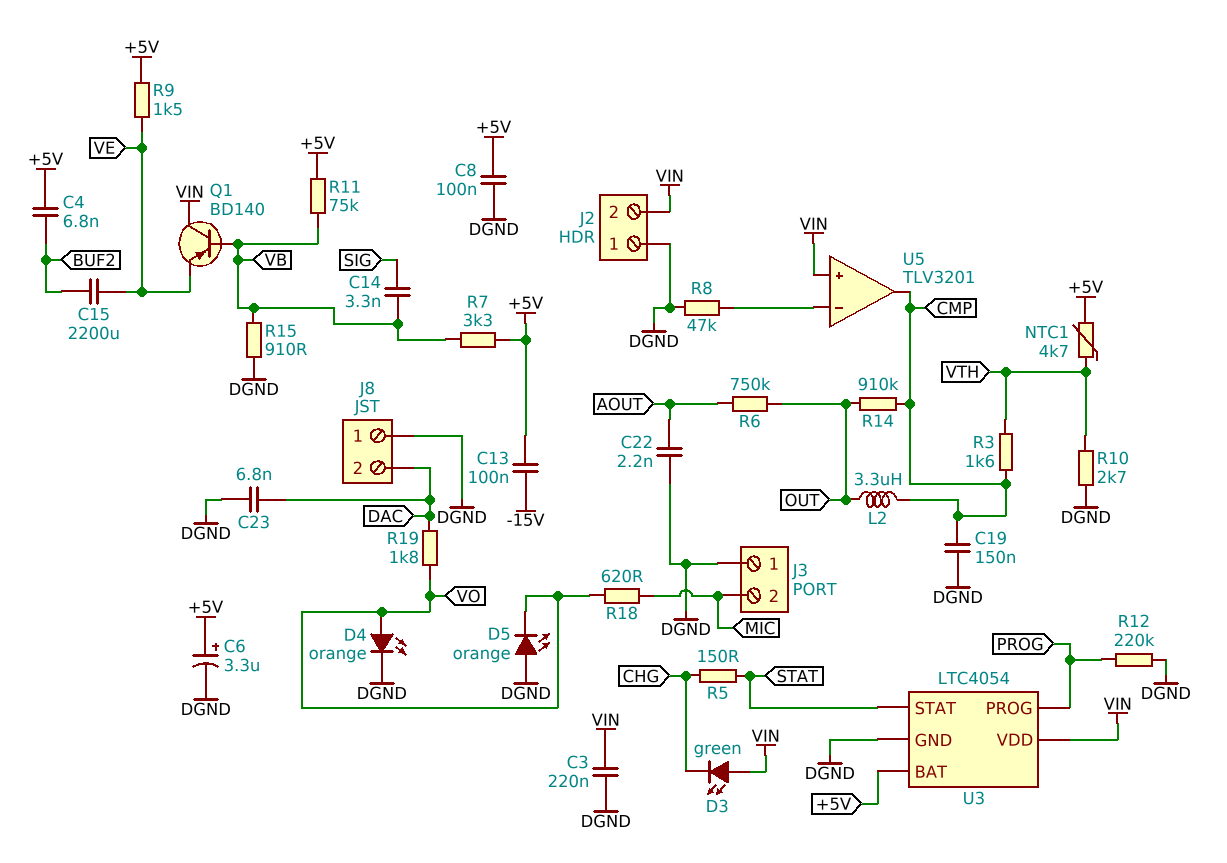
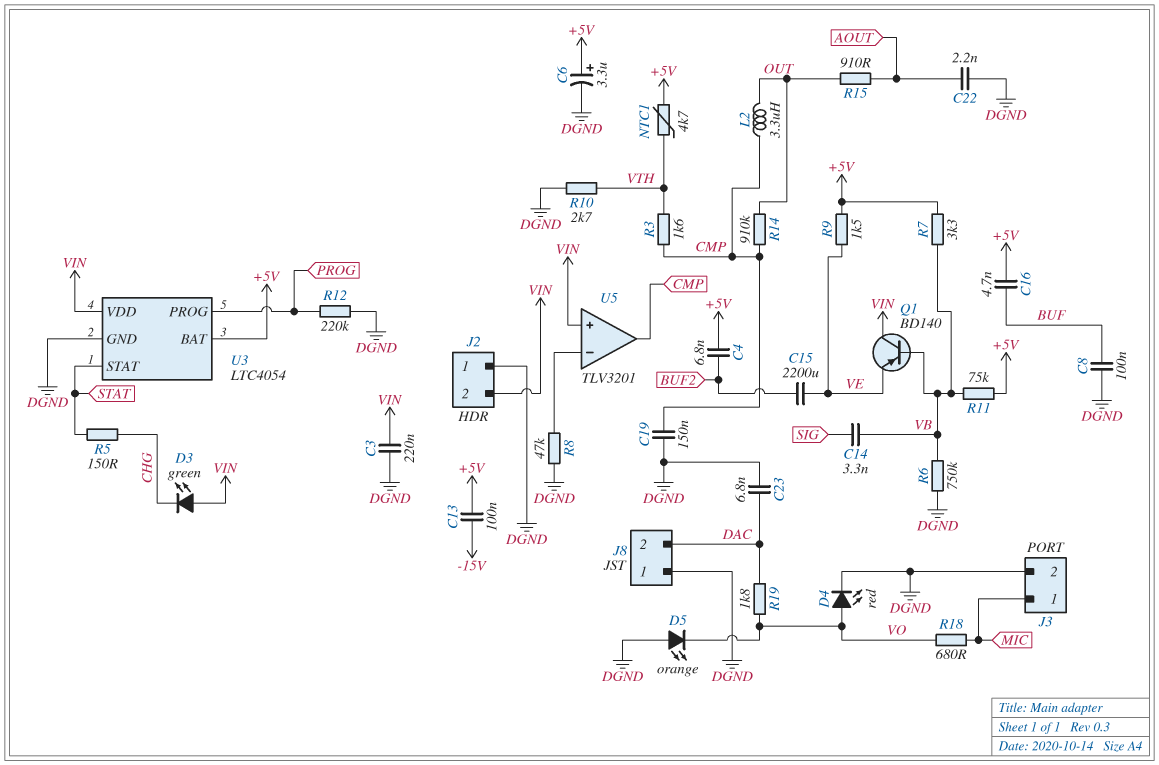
C8: 100nF (+5V, DGND) -> 100nF (BUF, DGND)
C16: none -> 4.7nF (+5V, BUF)
D4: LED orange (A VO, K DGND) -> LED red (A VO, K DGND)
J3 pin 1: DGND -> MIC
J3 pin 2: MIC -> DGND
R6: 750k (AOUT, OUT) -> 750k (DGND, VB)
R15: 910 (DGND, VB) -> 910 (AOUT, OUT)
R18: 620 (MIC, VO) -> 680 (MIC, VO)

